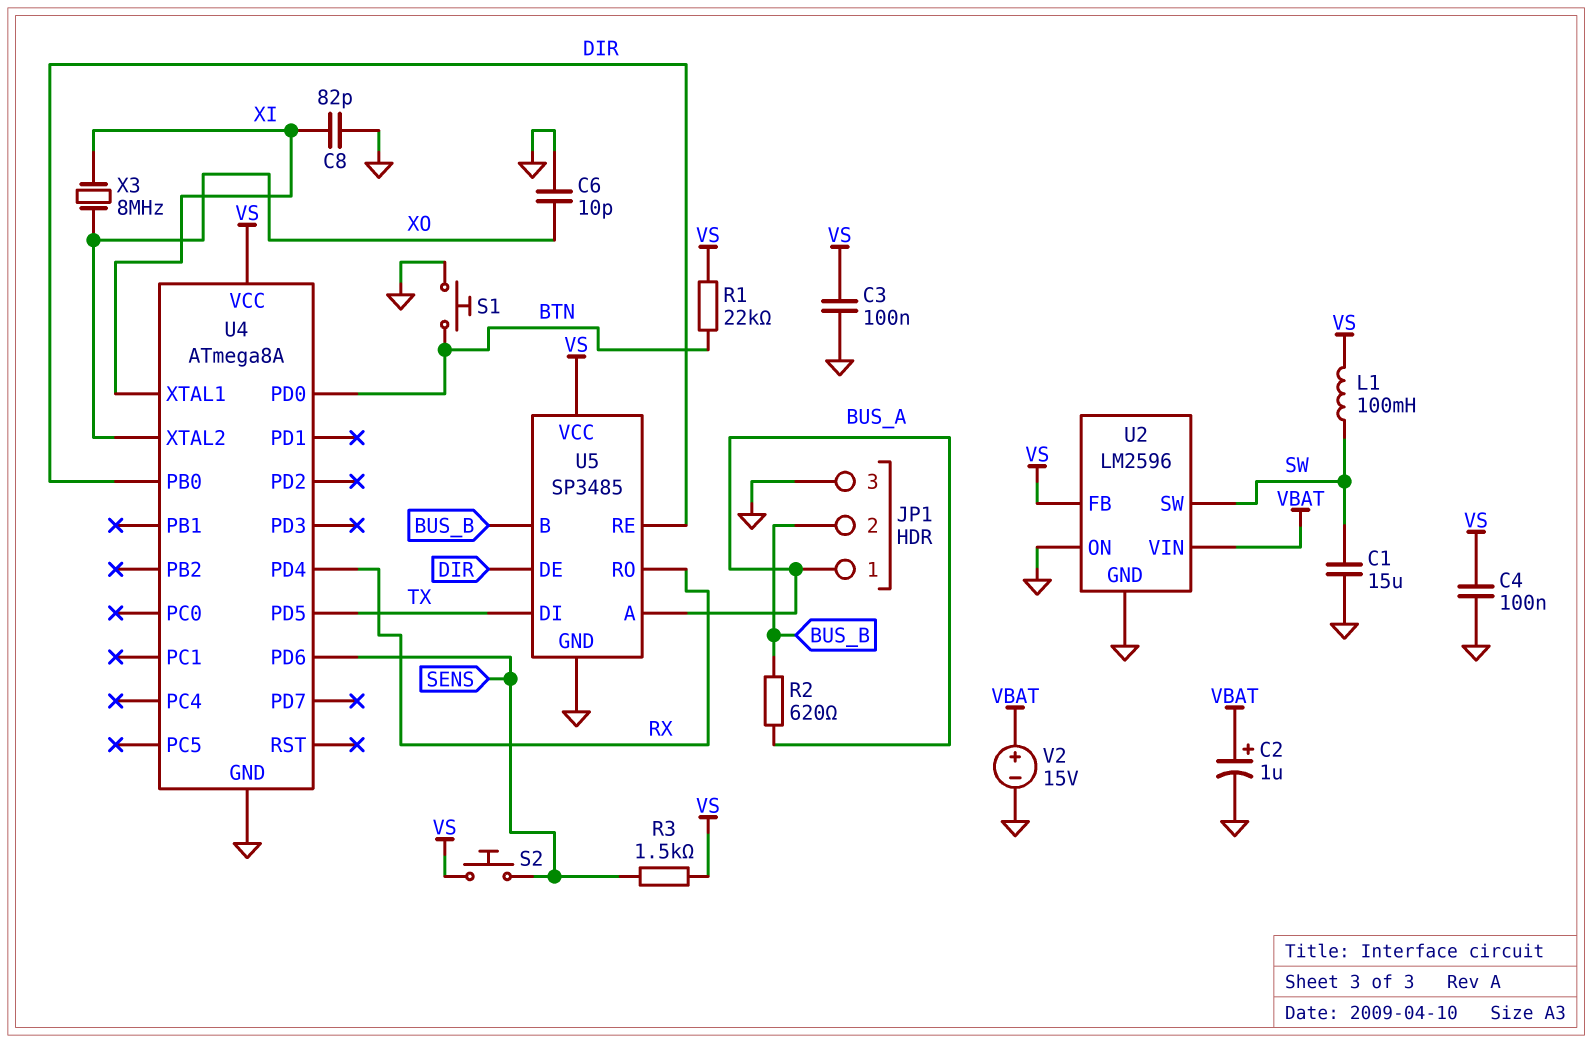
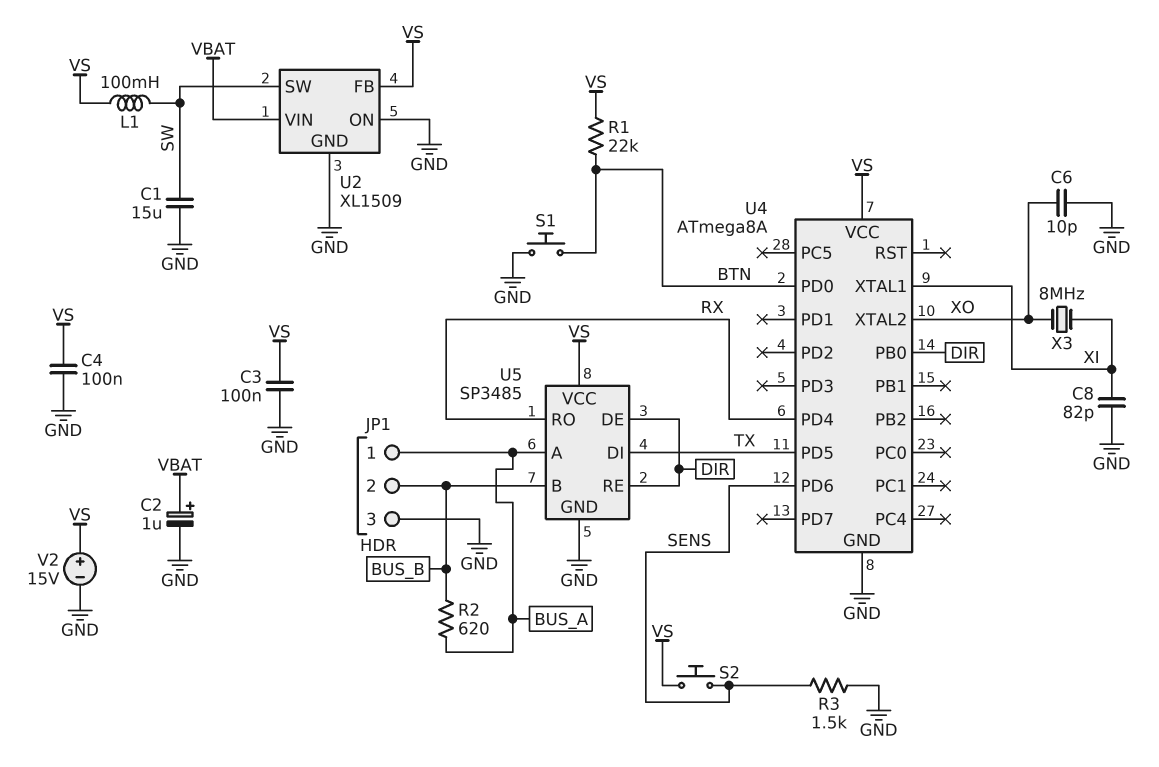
R3: 1.5k (SENS, VS) -> 1.5k (GND, SENS)
U2: LM2596 -> XL1509
V2: 15V (plus VBAT, minus GND) -> 15V (plus VS, minus GND)

